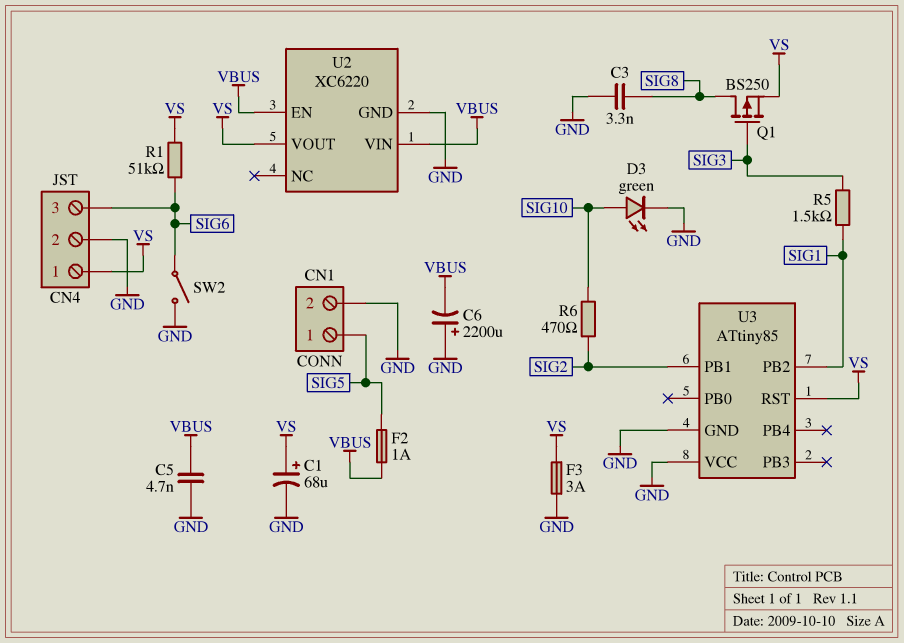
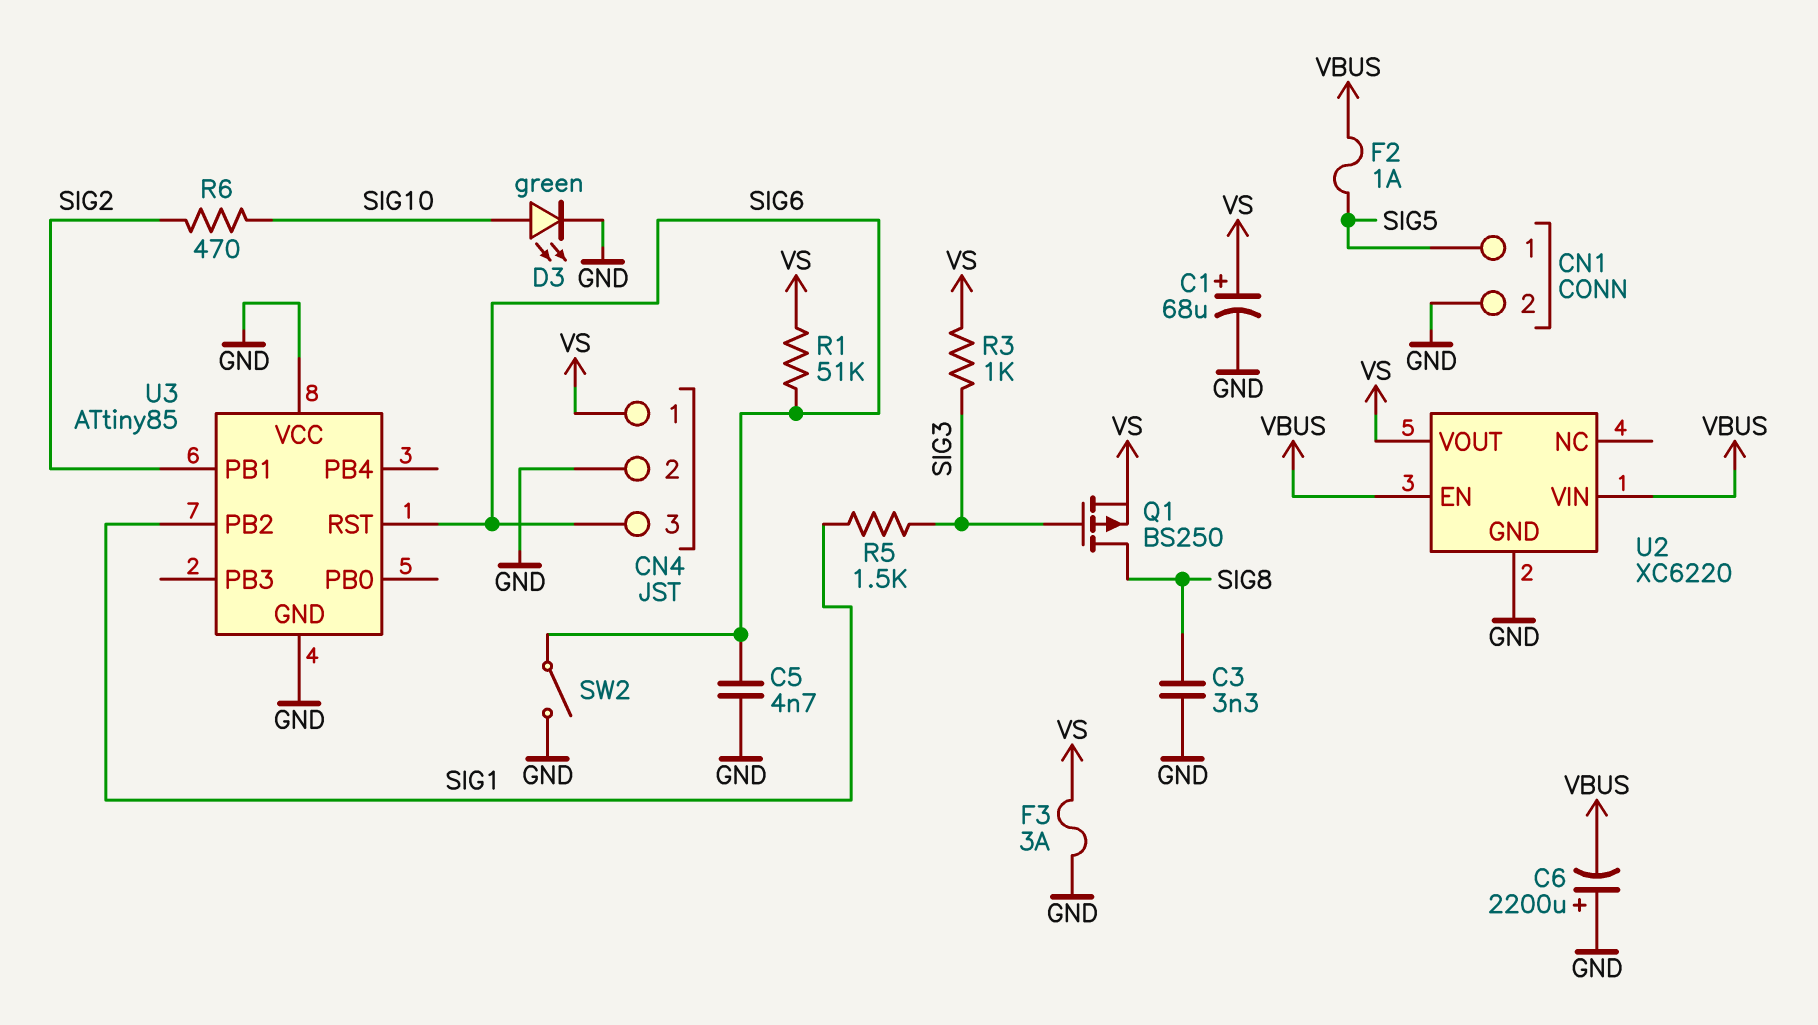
C5: 4.7nF (GND, VBUS) -> 4.7nF (GND, SIG6)
R3: none -> 1k (SIG3, VS)
U3 pin RST: VS -> SIG6

